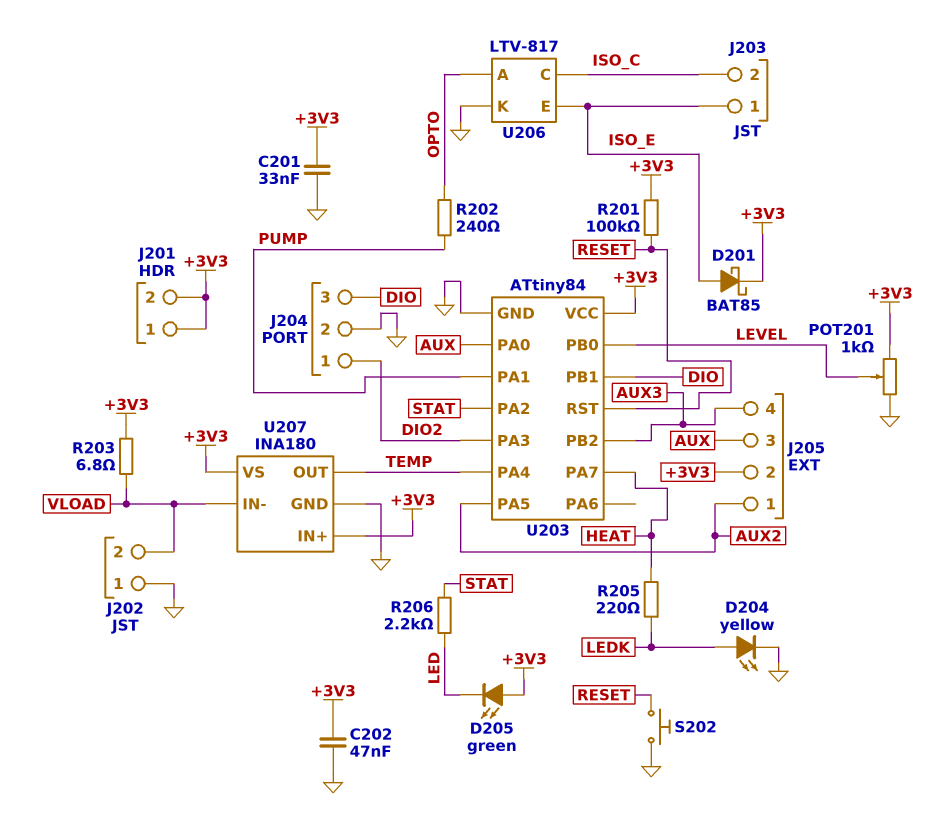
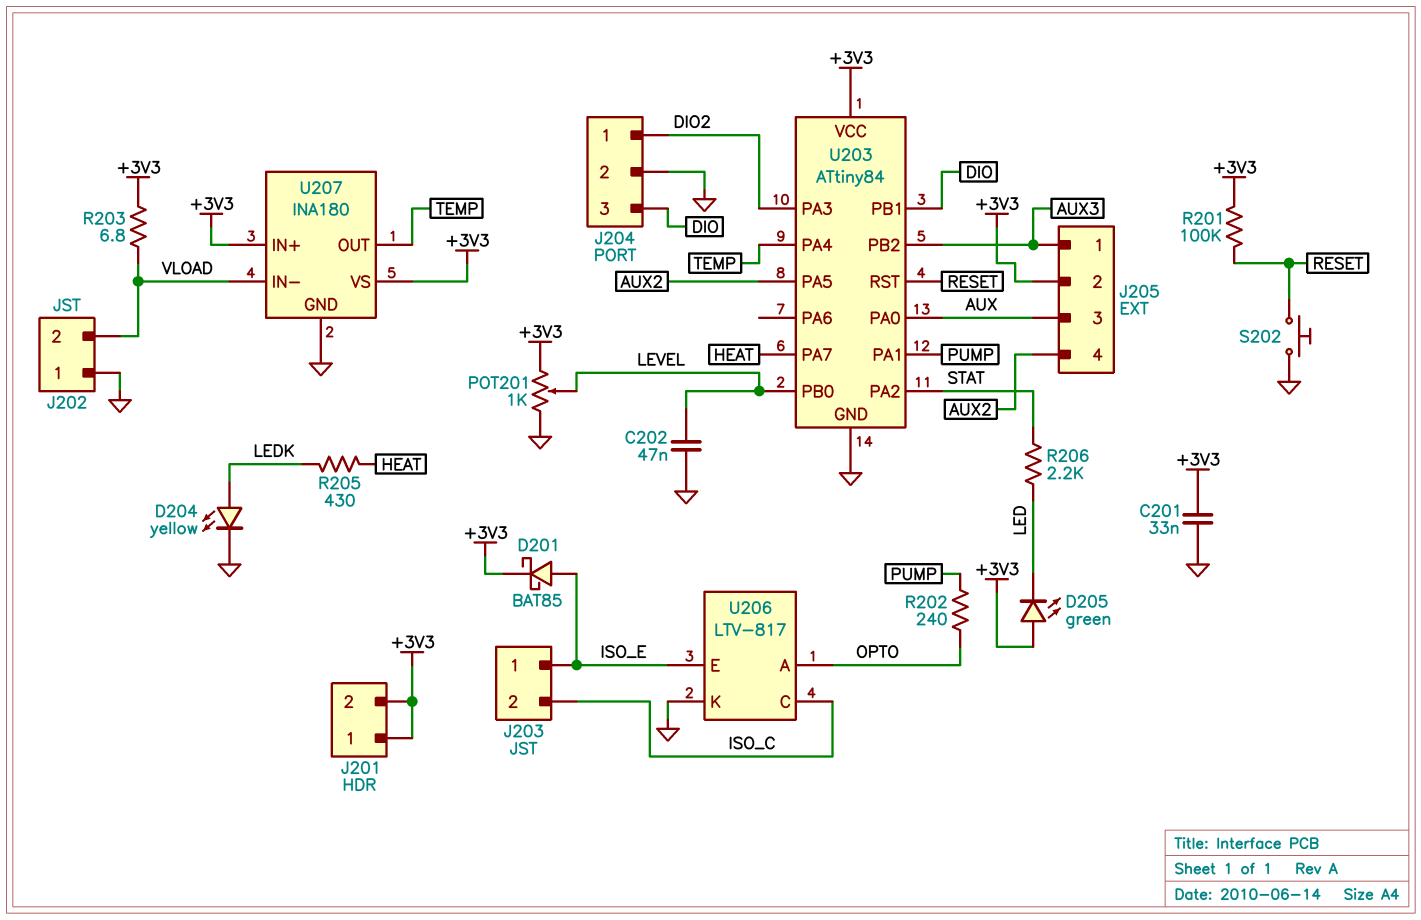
C202: 47nF (+3V3, GND) -> 47nF (GND, LEVEL)
J205 pin 1: AUX2 -> AUX3
J205 pin 4: AUX3 -> AUX2
R205: 220 (HEAT, LEDK) -> 430 (HEAT, LEDK)

